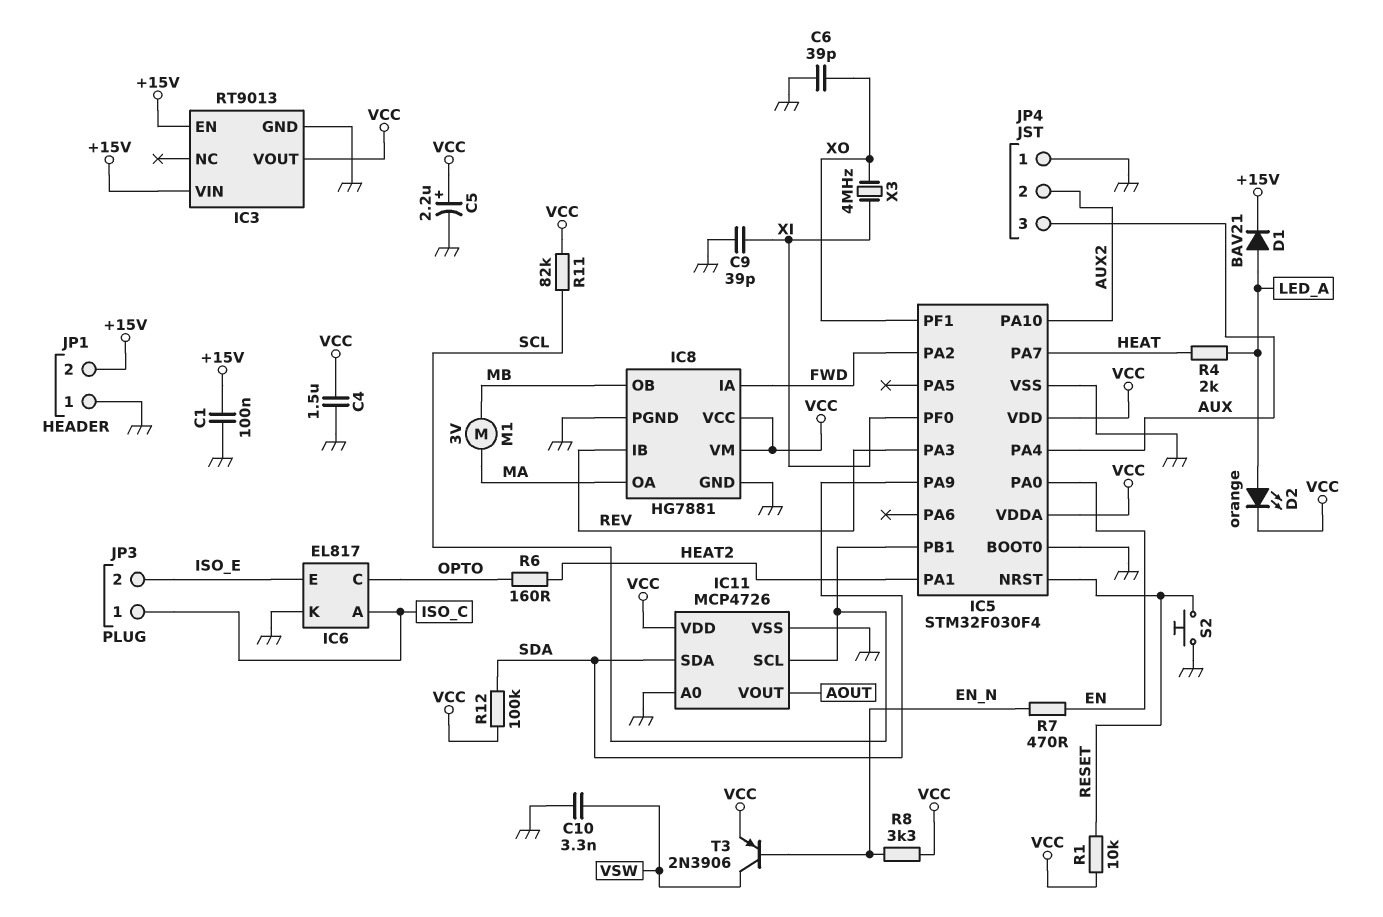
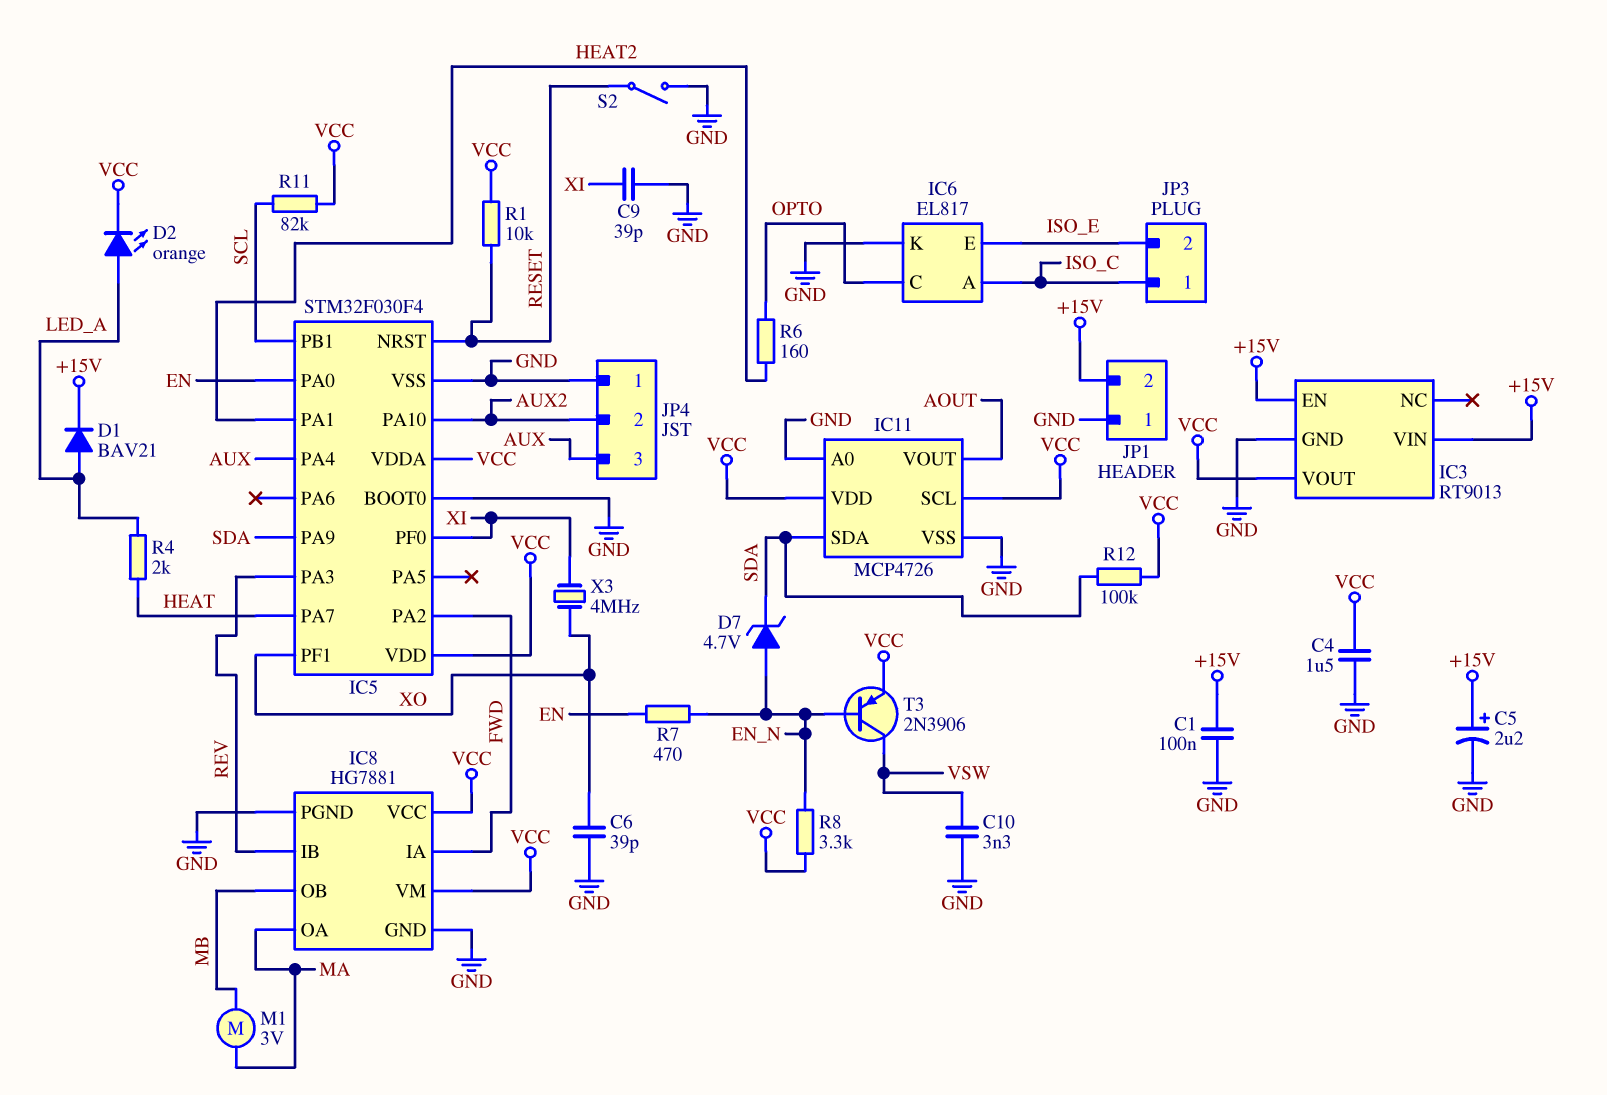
C5: 2.2uF (plus VCC, minus GND) -> 2.2uF (plus +15V, minus GND)
D7: none -> zener 4.7V (A EN_N, K SDA)
IC11 pin SCL: SCL -> VCC
S2: button (GND, RESET) -> switch (GND, RESET)

